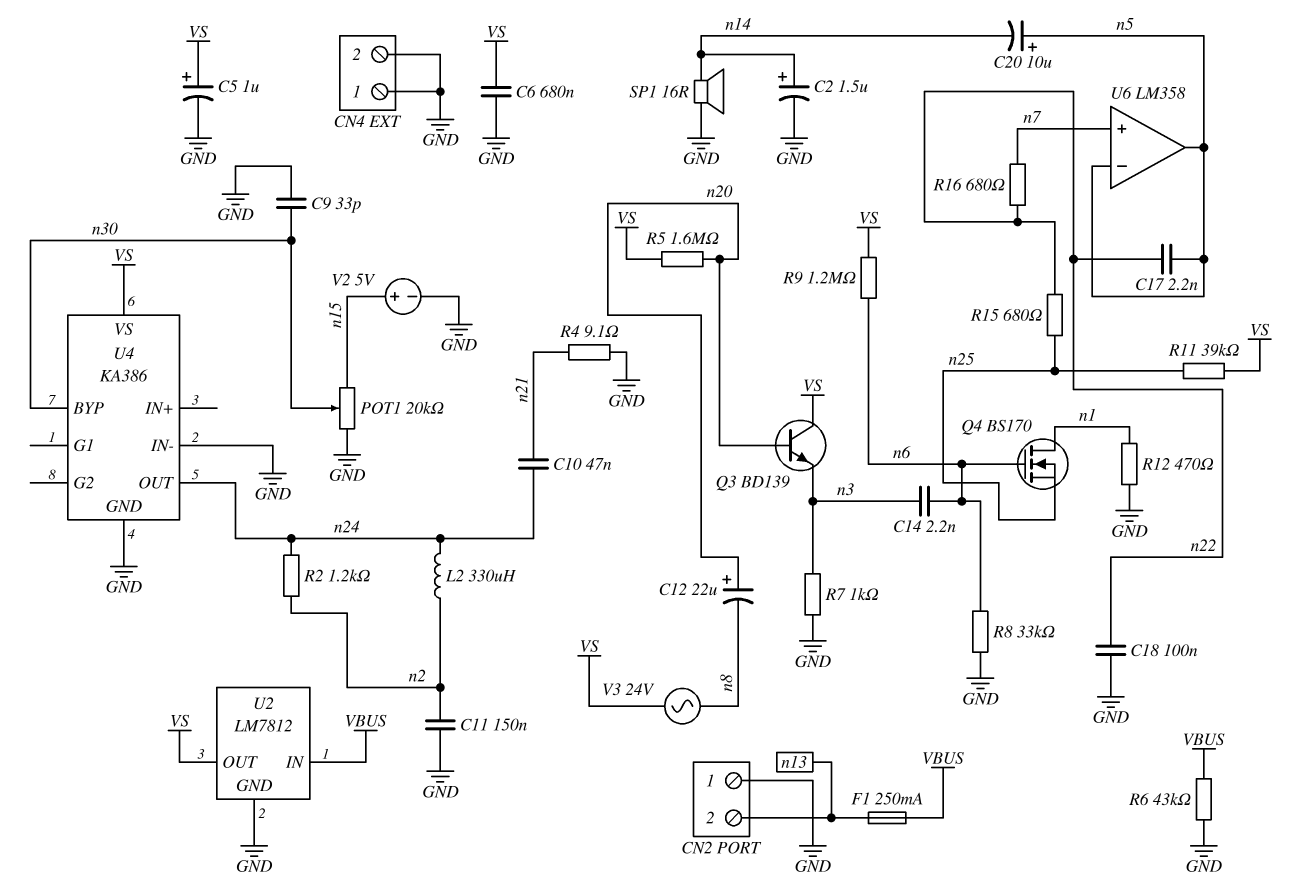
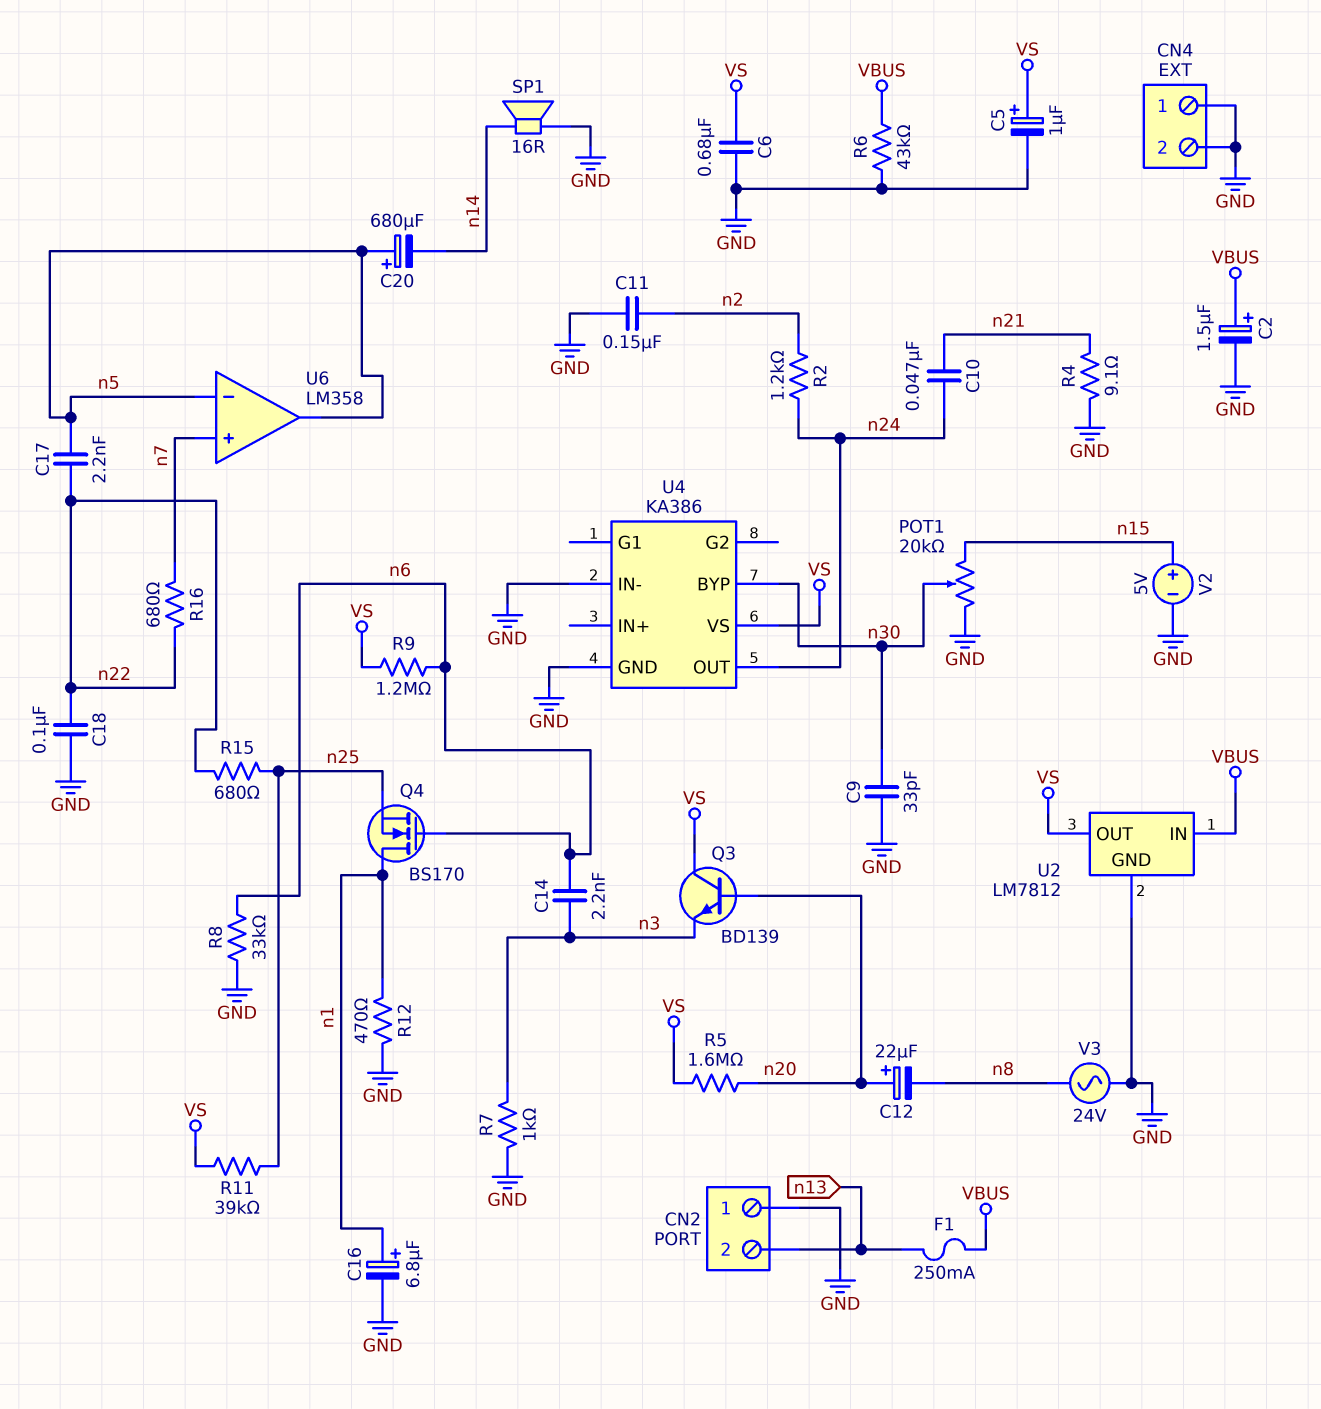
C2: 1.5uF (plus n14, minus GND) -> 1.5uF (plus VBUS, minus GND)
C16: none -> 6.8uF (plus n1, minus GND)
C20: 10uF (plus n5, minus n14) -> 680uF (plus n5, minus n14)
L2: 330uH (n2, n24) -> none
V3: AC 24V (VS, n8) -> AC 24V (GND, n8)

